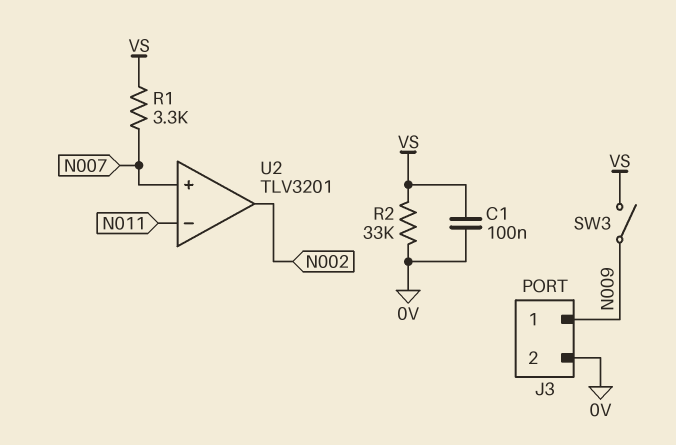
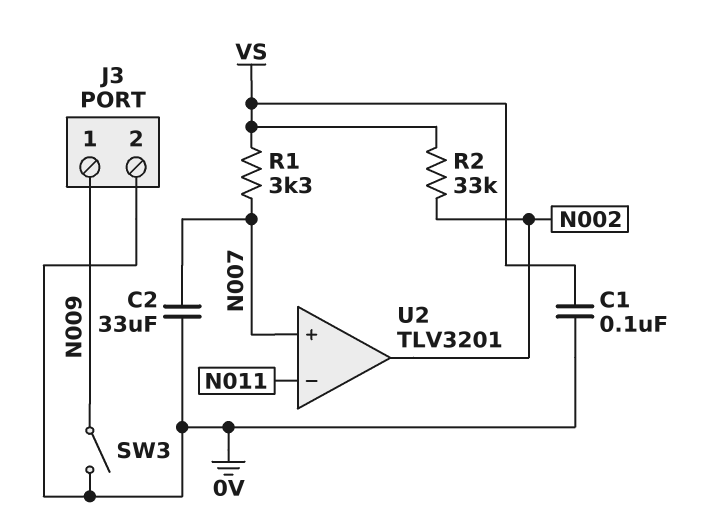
C2: none -> 33uF (0V, N007)
R2: 33k (0V, VS) -> 33k (N002, VS)
SW3: switch (N009, VS) -> switch (0V, N009)

